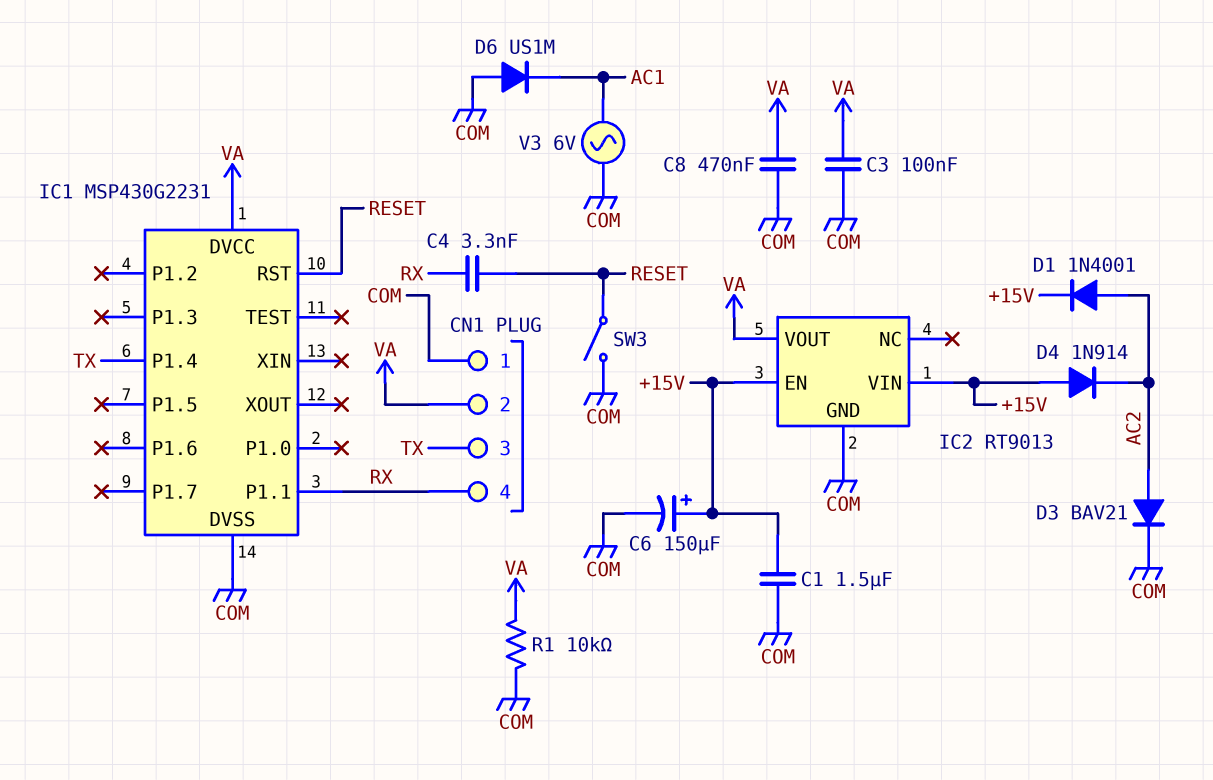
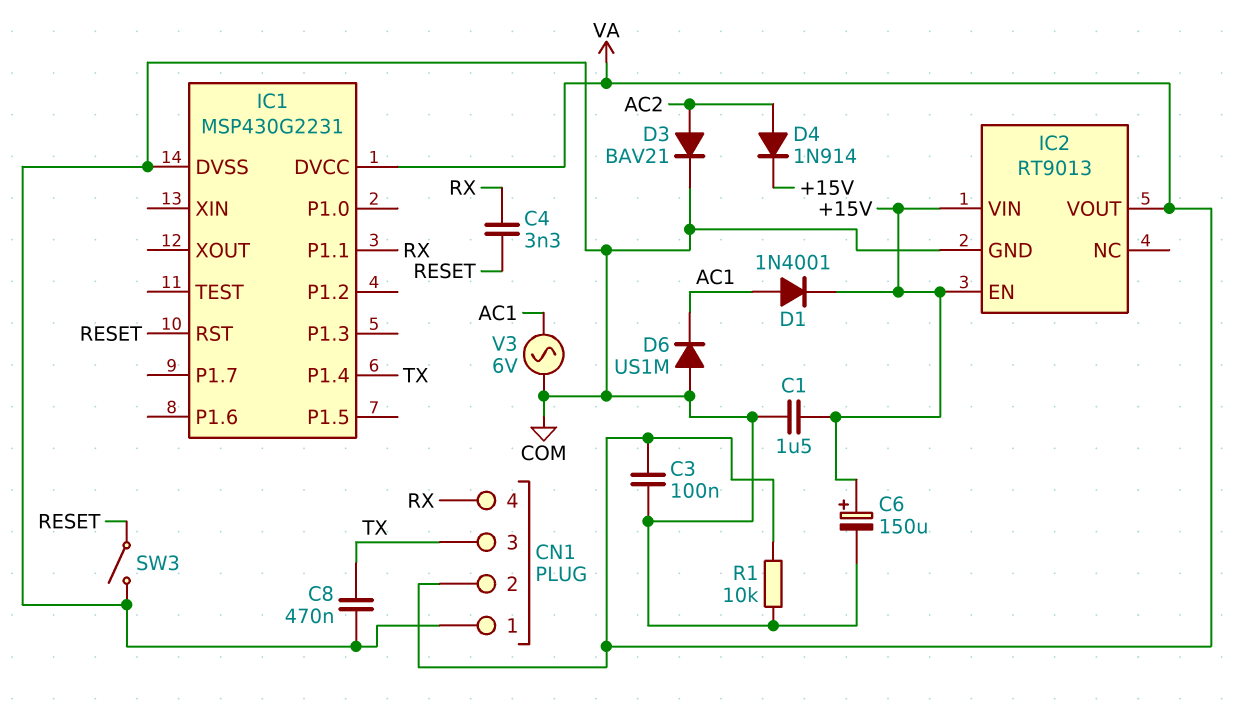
C8: 470nF (COM, VA) -> 470nF (COM, TX)
D1: diode 1N4001 (A AC2, K +15V) -> diode 1N4001 (A AC1, K +15V)
D4: diode 1N914 (A +15V, K AC2) -> diode 1N914 (A AC2, K +15V)

